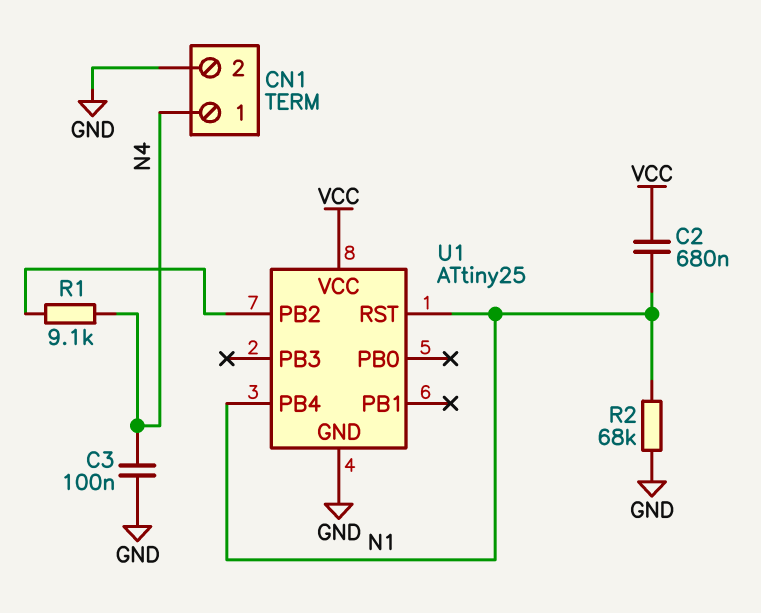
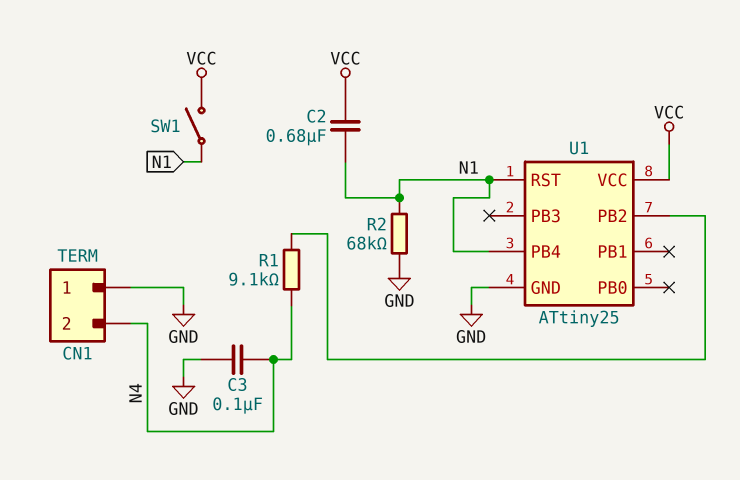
CN1 pin 1: N4 -> GND
CN1 pin 2: GND -> N4
SW1: none -> switch (N1, VCC)

